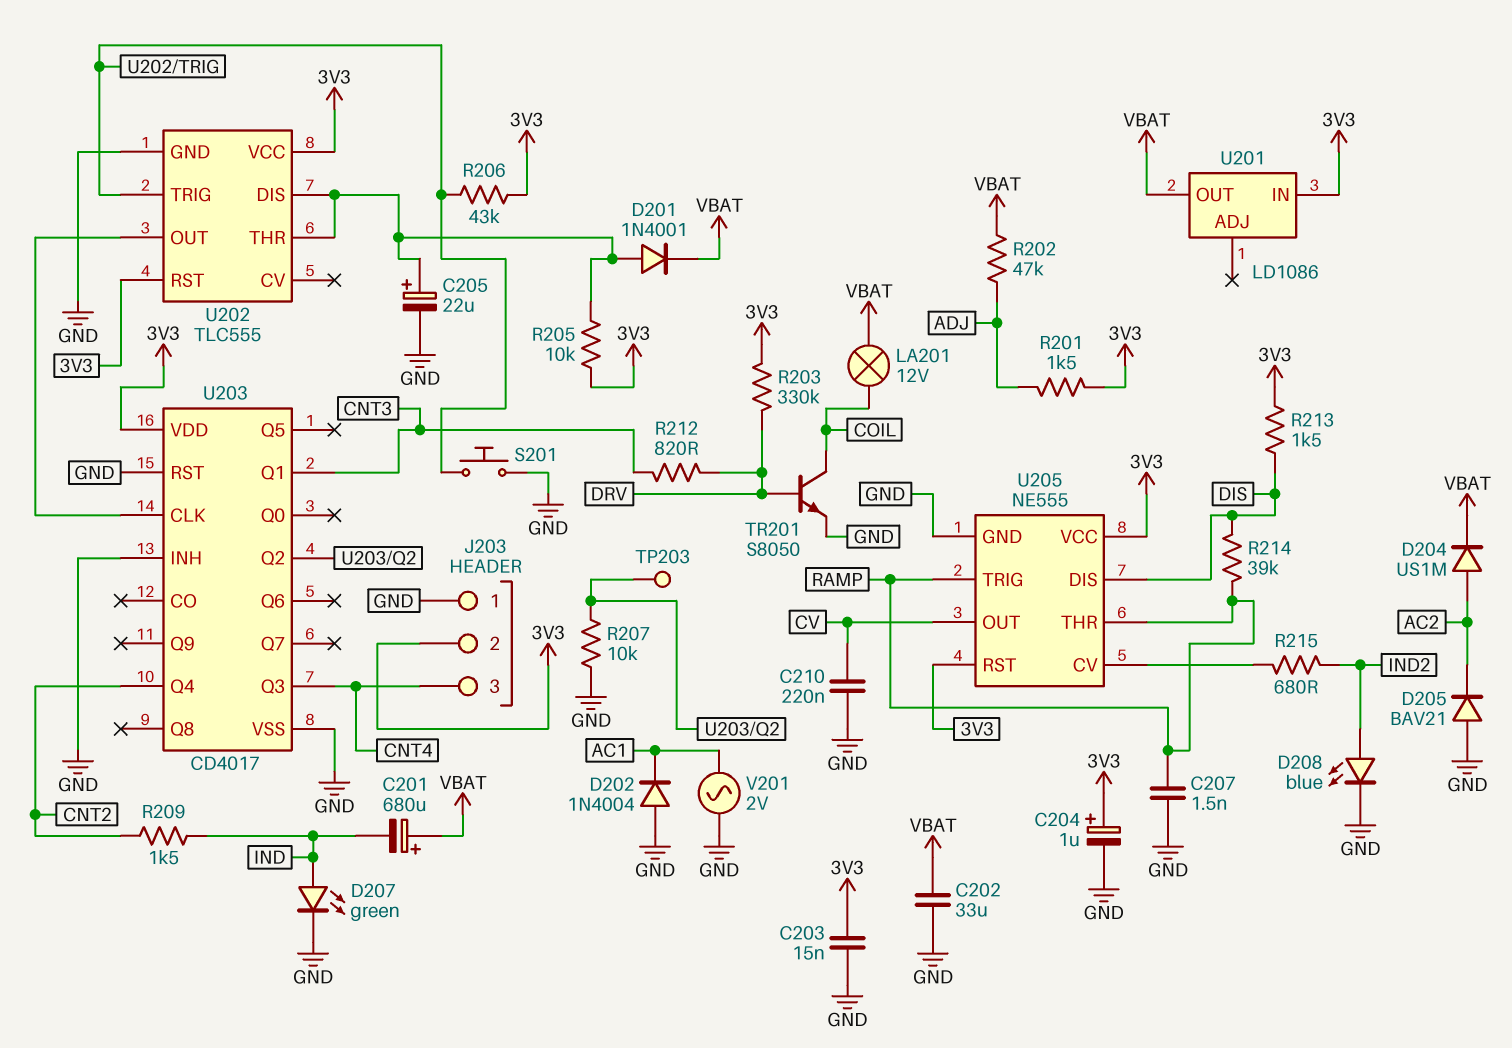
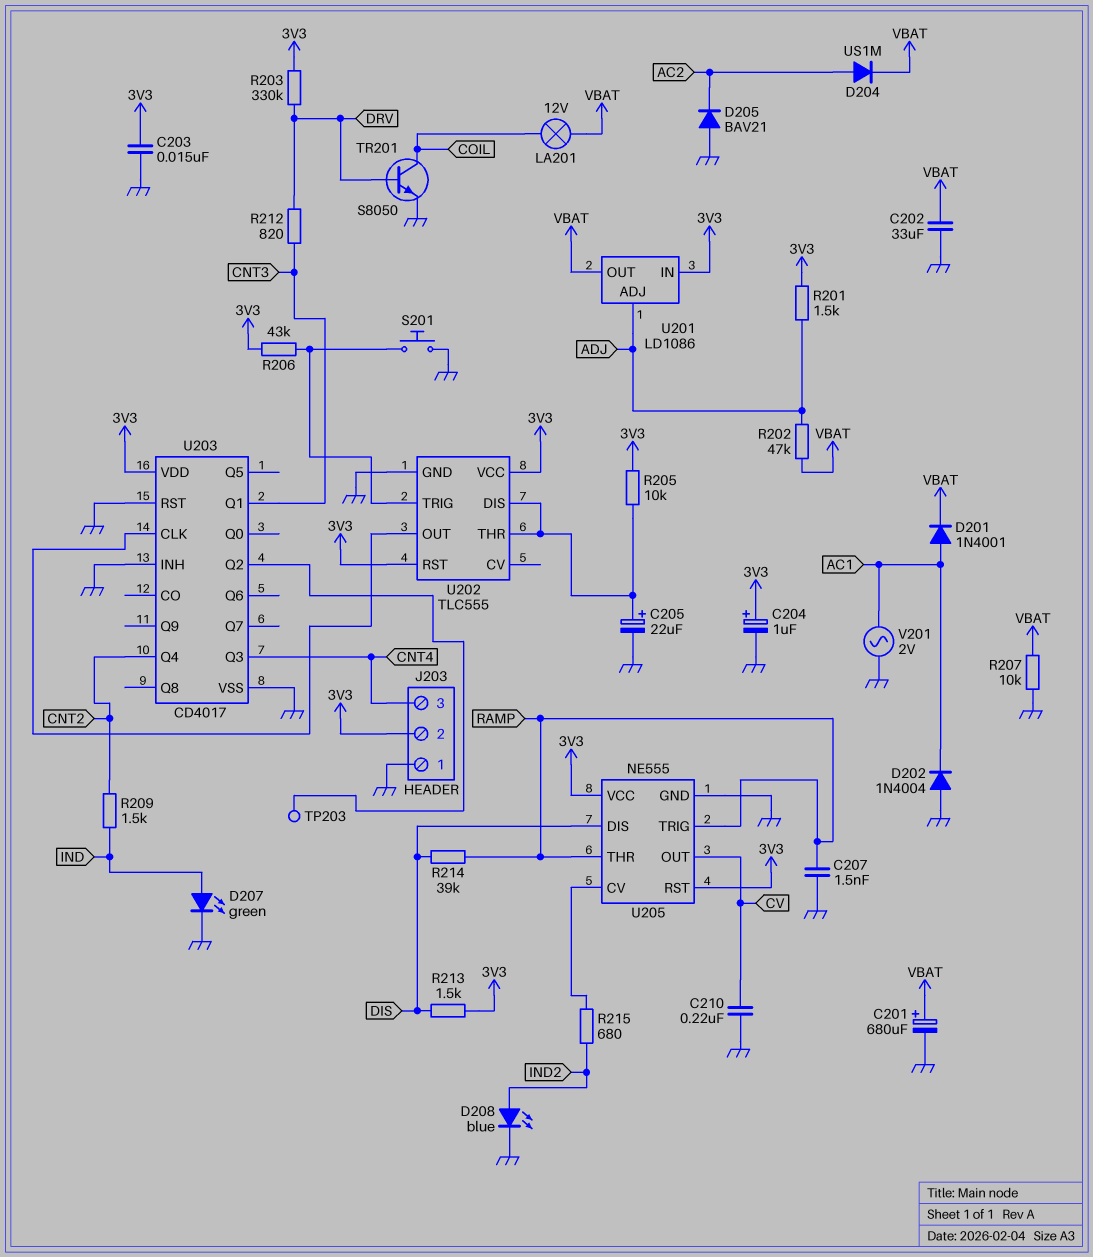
C201: 680uF (plus VBAT, minus IND) -> 680uF (plus VBAT, minus GND)
D201: diode 1N4001 (A U202/DIS, K VBAT) -> diode 1N4001 (A AC1, K VBAT)
R207: 10k (GND, U203/Q2) -> 10k (GND, VBAT)
U201 pin ADJ: none -> ADJ

